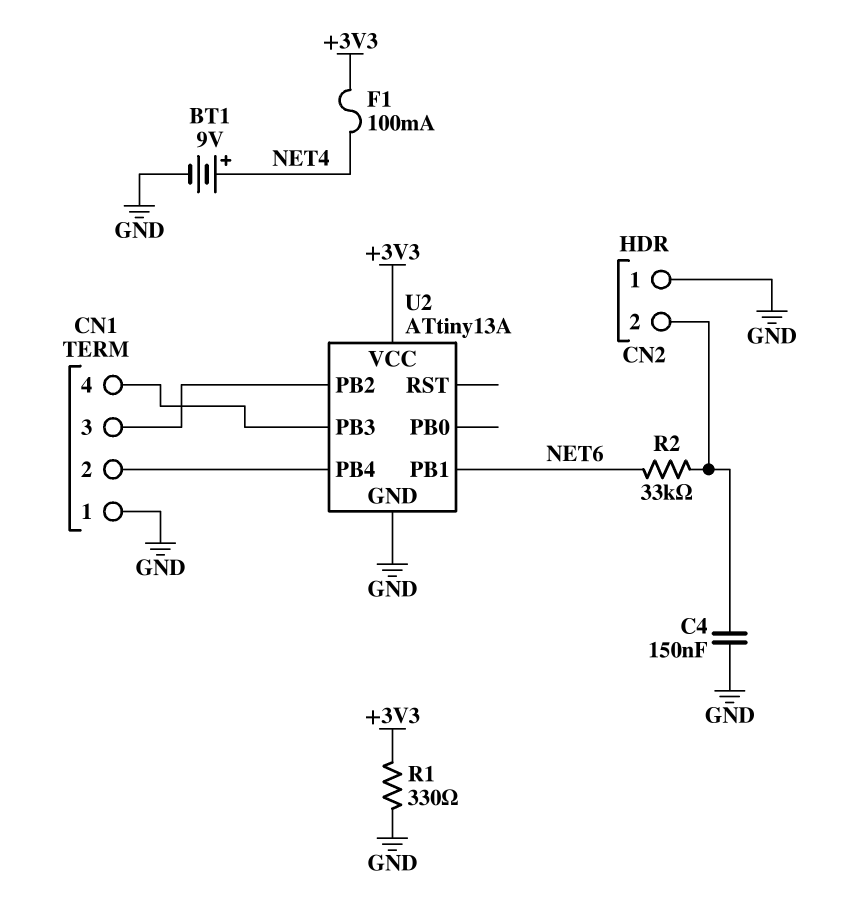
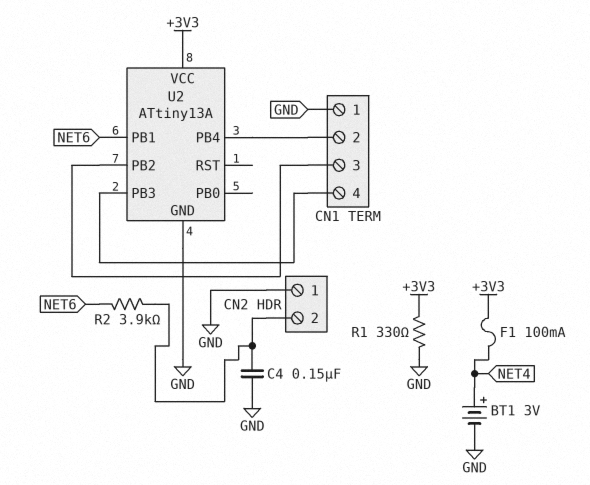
BT1: 9V (plus NET4, minus GND) -> 3V (plus NET4, minus GND)
R2: 33k (CN2/2, NET6) -> 3.9k (CN2/2, NET6)

